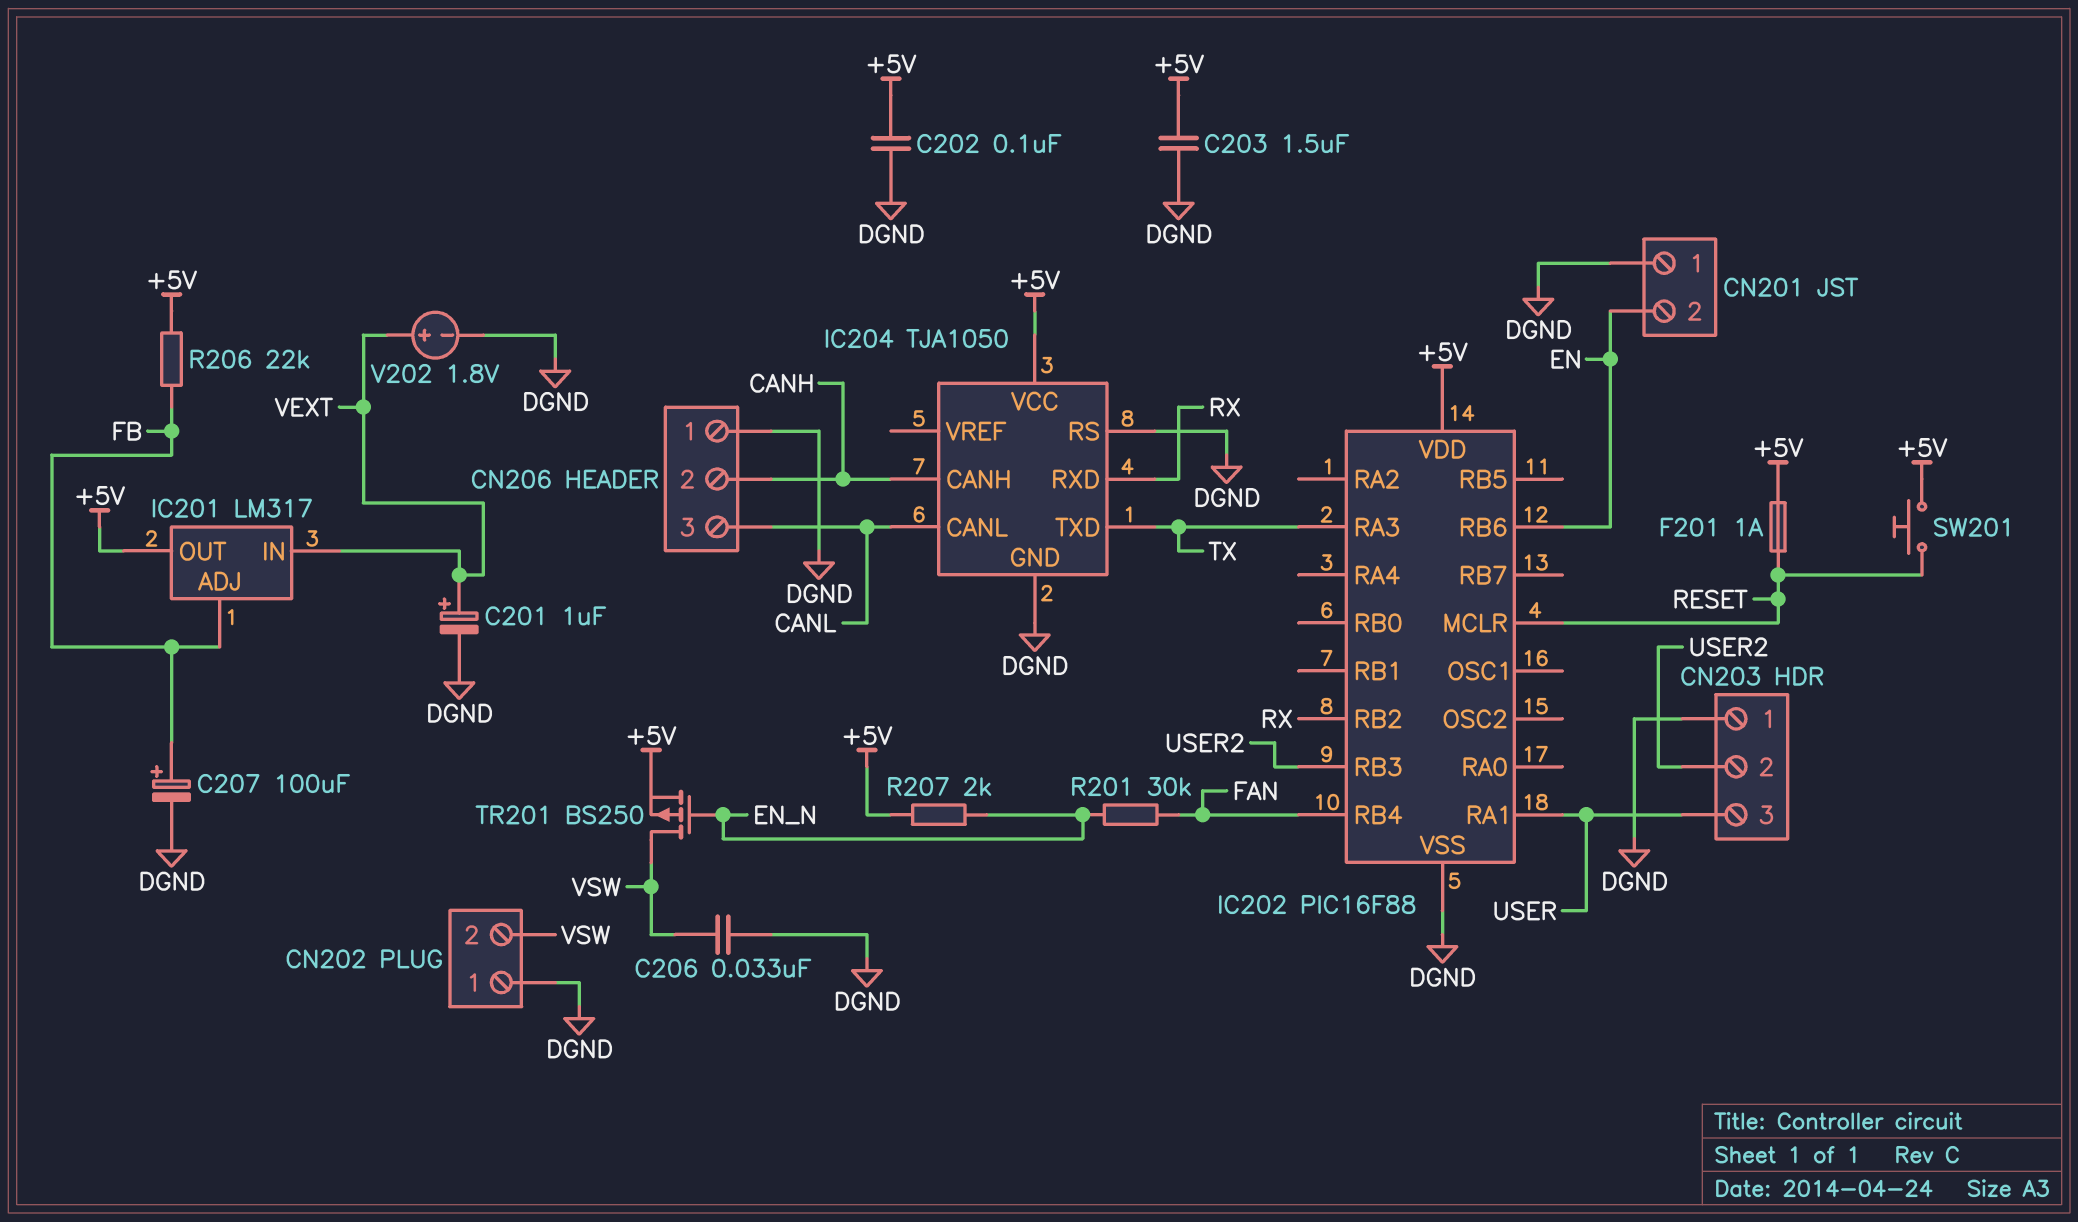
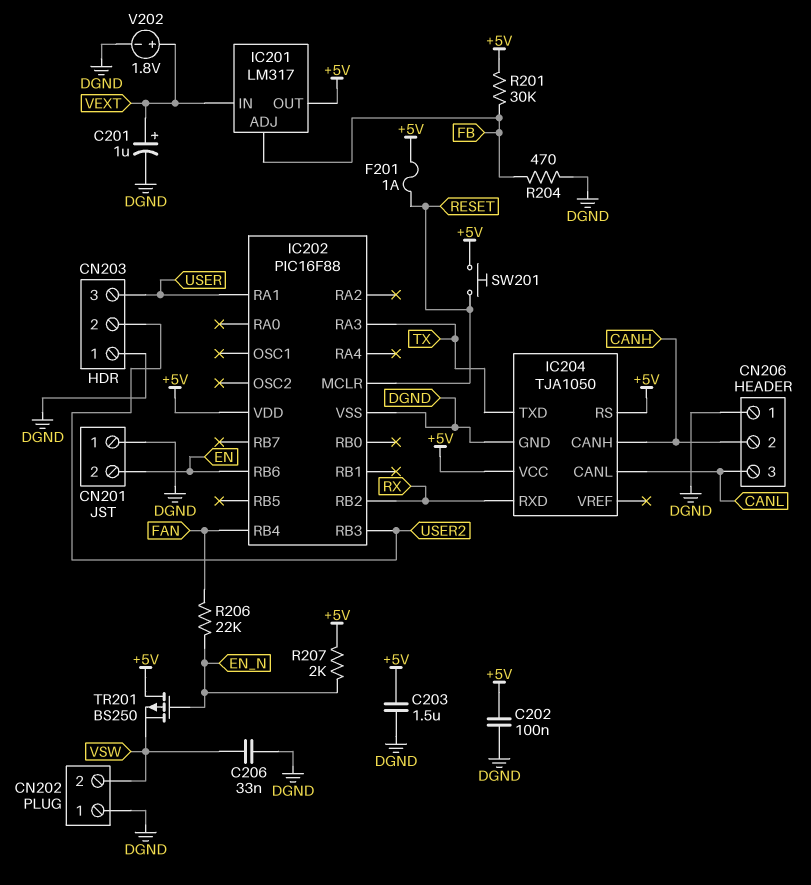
C207: 100uF (plus FB, minus DGND) -> none
IC204 pin RS: DGND -> +5V
R201: 30k (EN_N, FAN) -> 30k (+5V, FB)
R204: none -> 470 (DGND, FB)
R206: 22k (+5V, FB) -> 22k (EN_N, FAN)
TR201: PMOS BS250 (G EN_N, D VSW, S +5V) -> PMOS BS250 (G EN_N, D +5V, S VSW)

